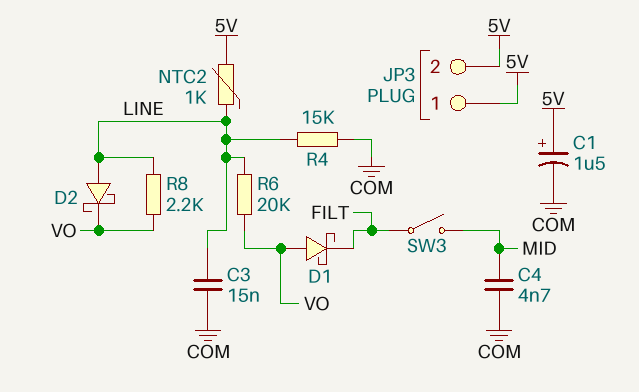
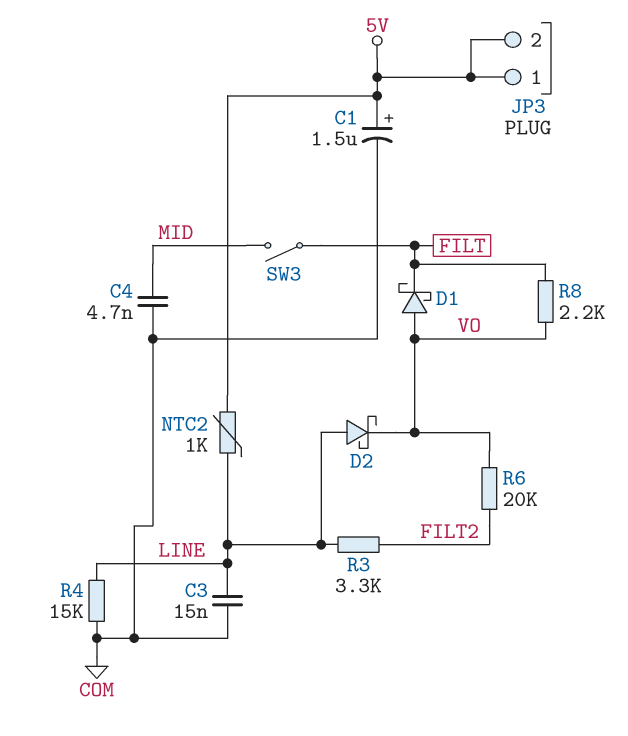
R3: none -> 3.3k (FILT2, LINE)
R6: 20k (LINE, VO) -> 20k (FILT2, VO)
R8: 2.2k (LINE, VO) -> 2.2k (FILT, VO)

